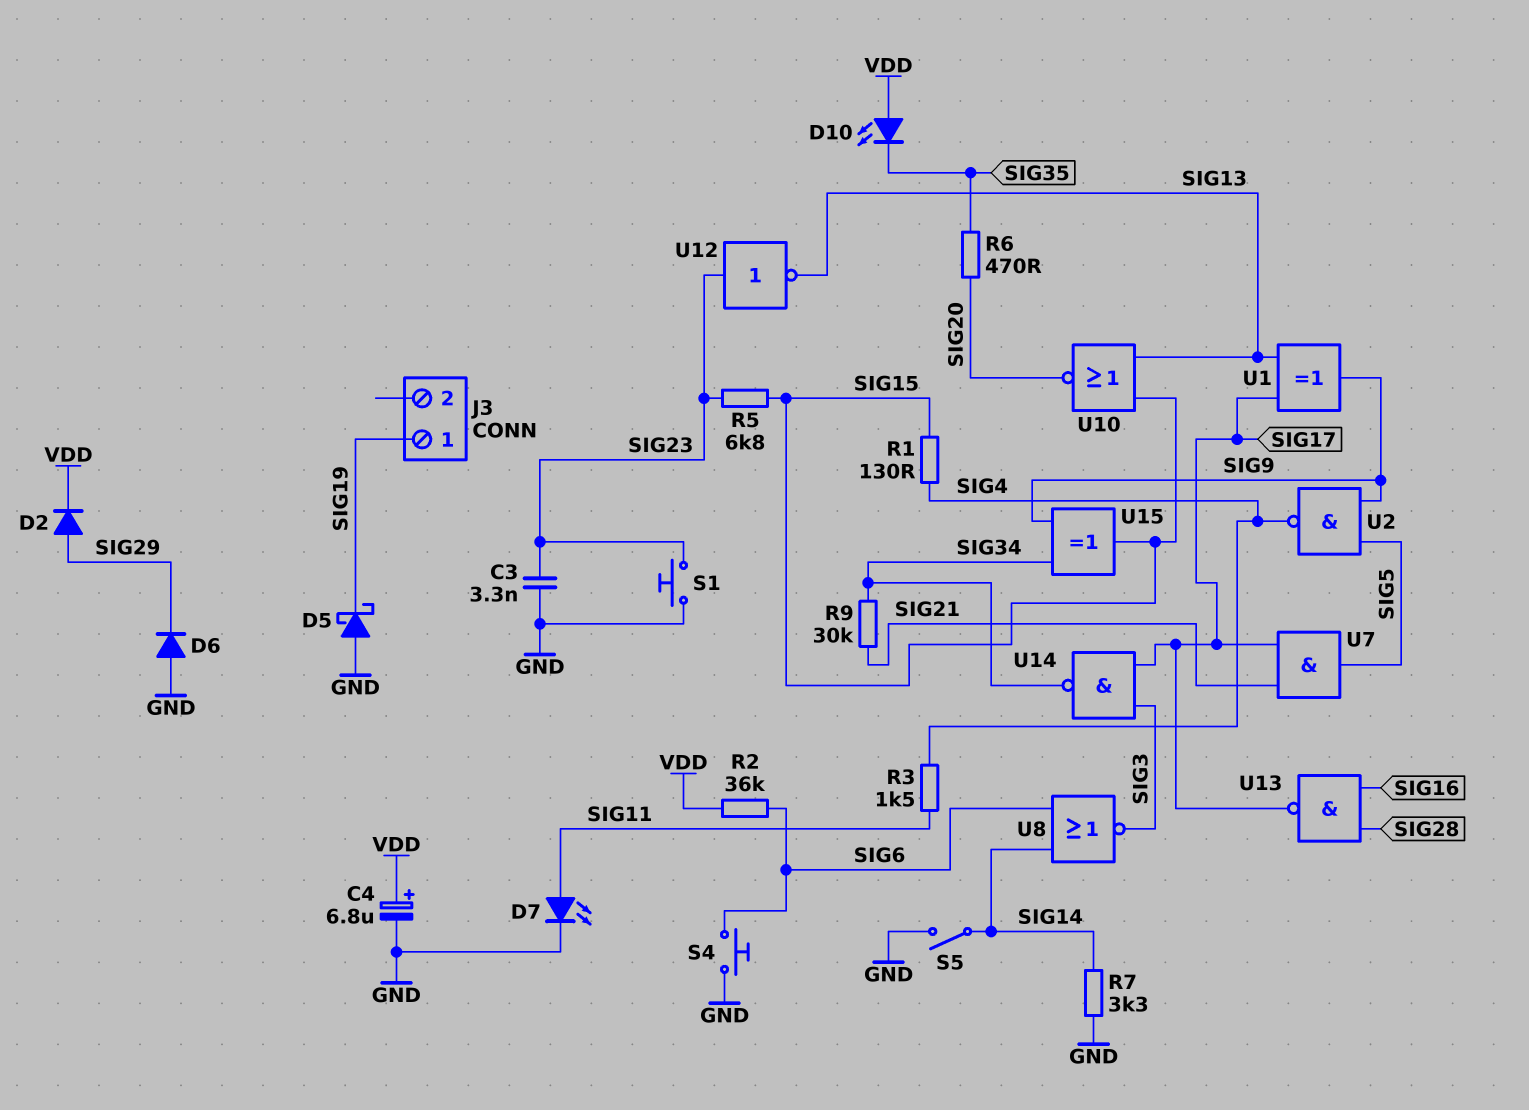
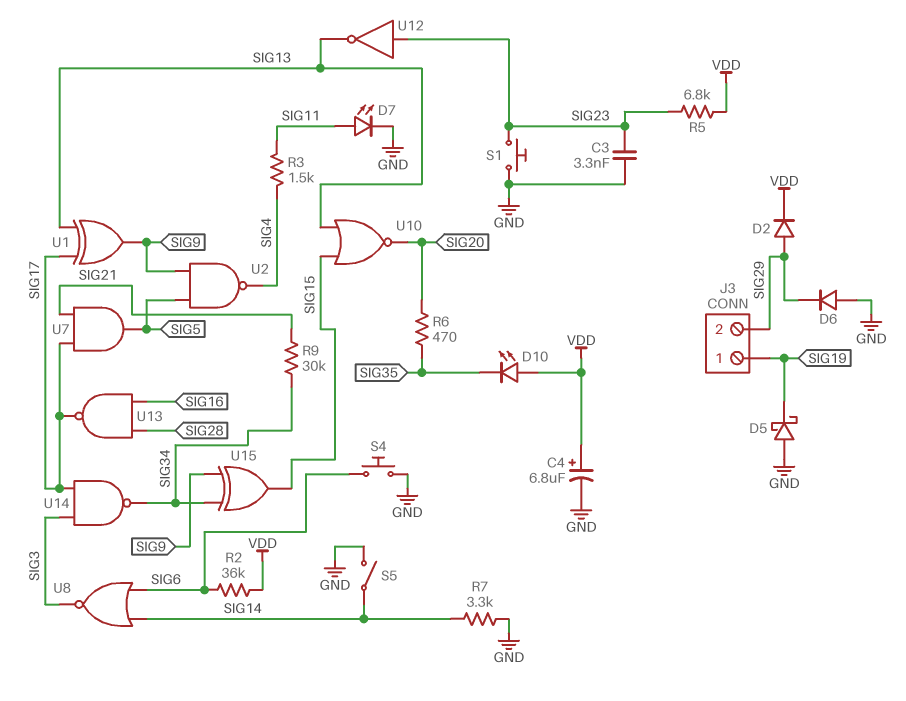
J3 pin 2: none -> SIG29
R1: 130 (SIG4, SIG15) -> none
R5: 6.8k (SIG15, SIG23) -> 6.8k (SIG23, VDD)

